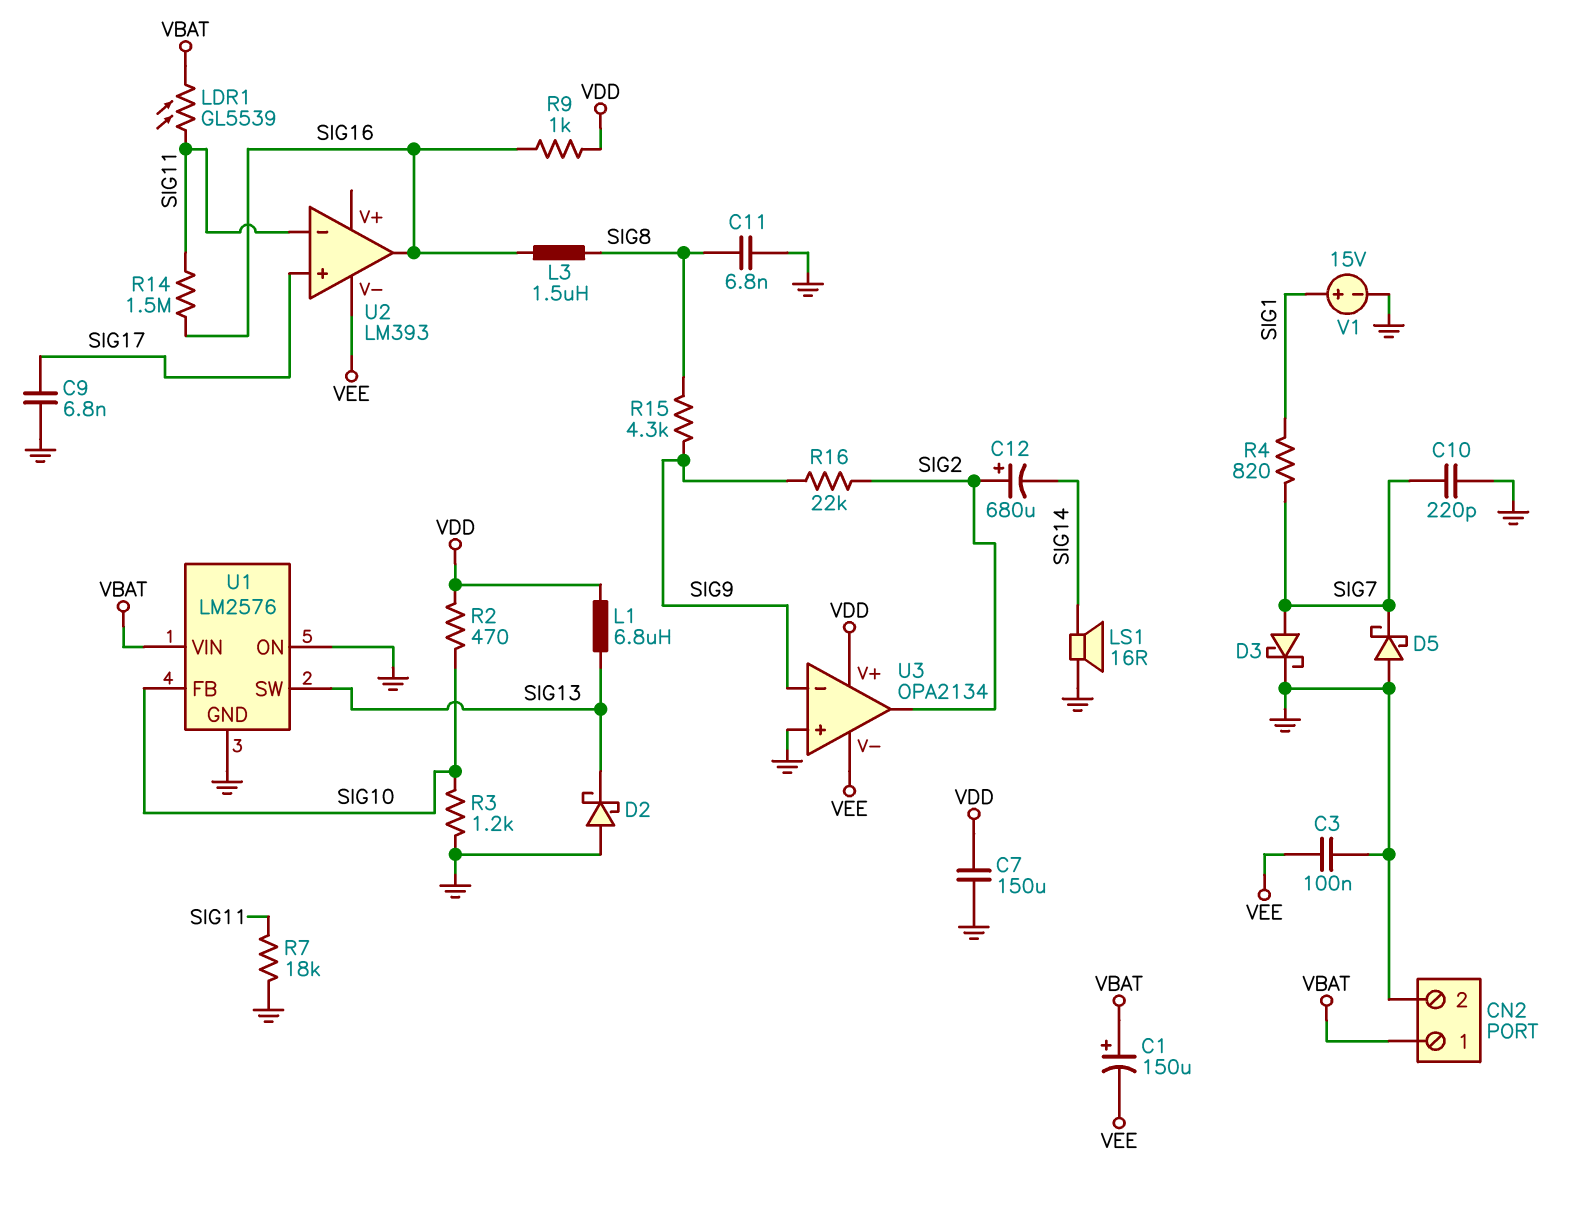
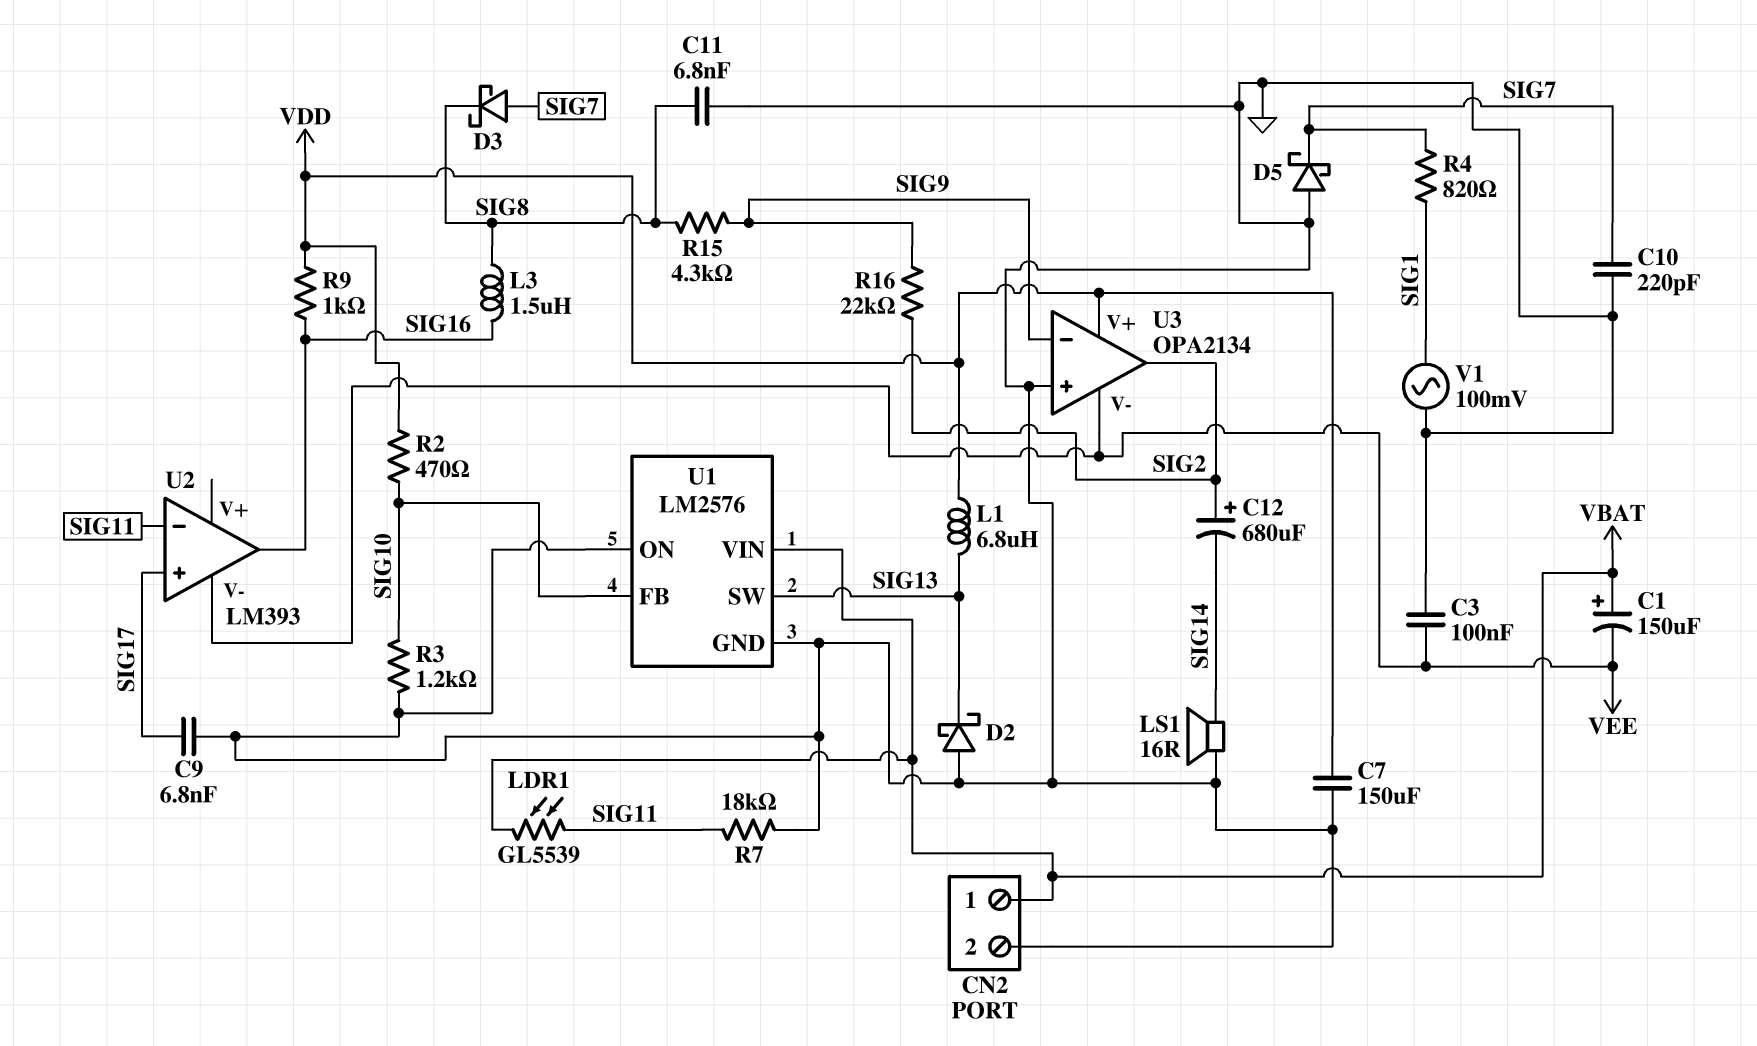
D3: schottky (A SIG7, K GND) -> schottky (A SIG7, K SIG8)
R14: 1.5M (SIG11, SIG16) -> none
V1: 15V (plus SIG1, minus GND) -> AC 100mV (GND, SIG1)

